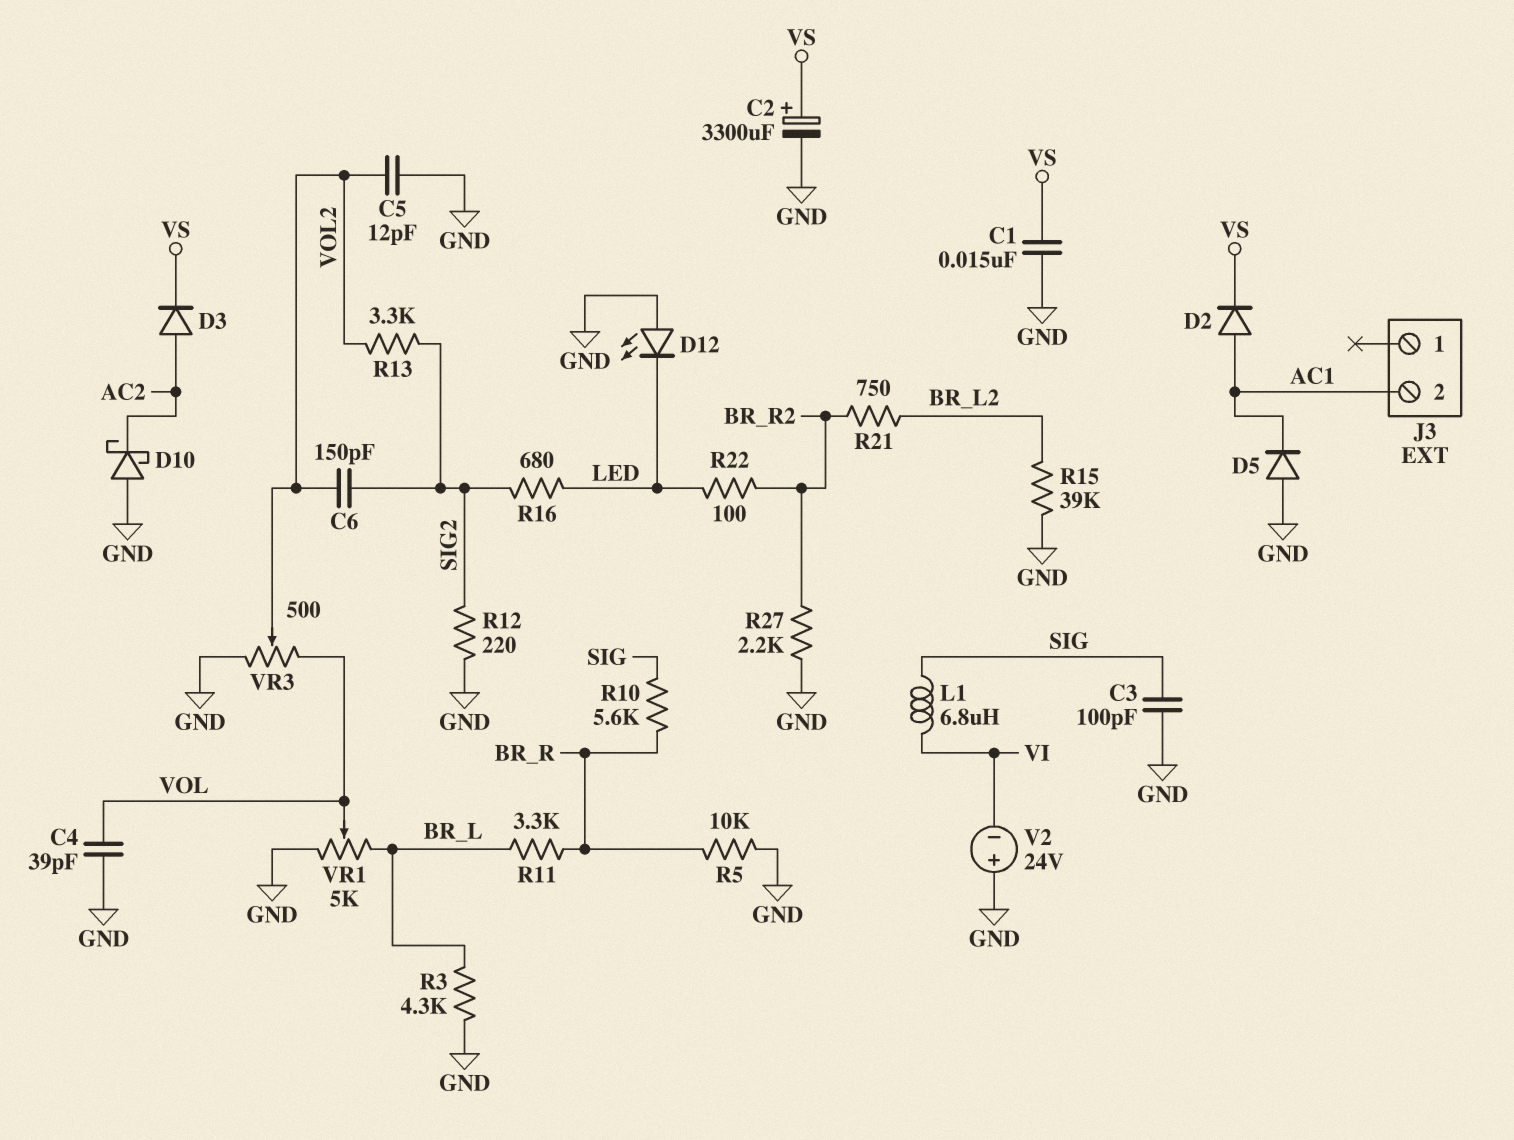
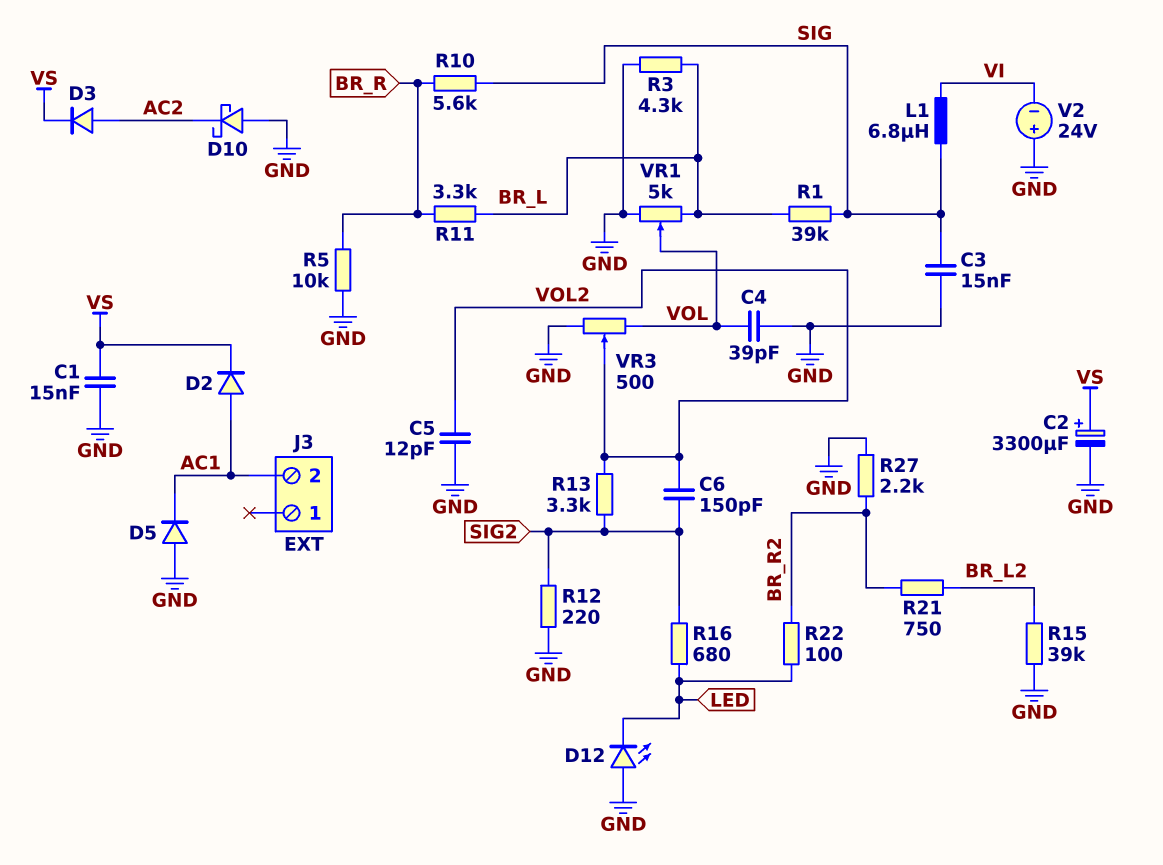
C3: 100pF (GND, SIG) -> 15nF (GND, SIG)
R1: none -> 39k (BR_L, SIG)

